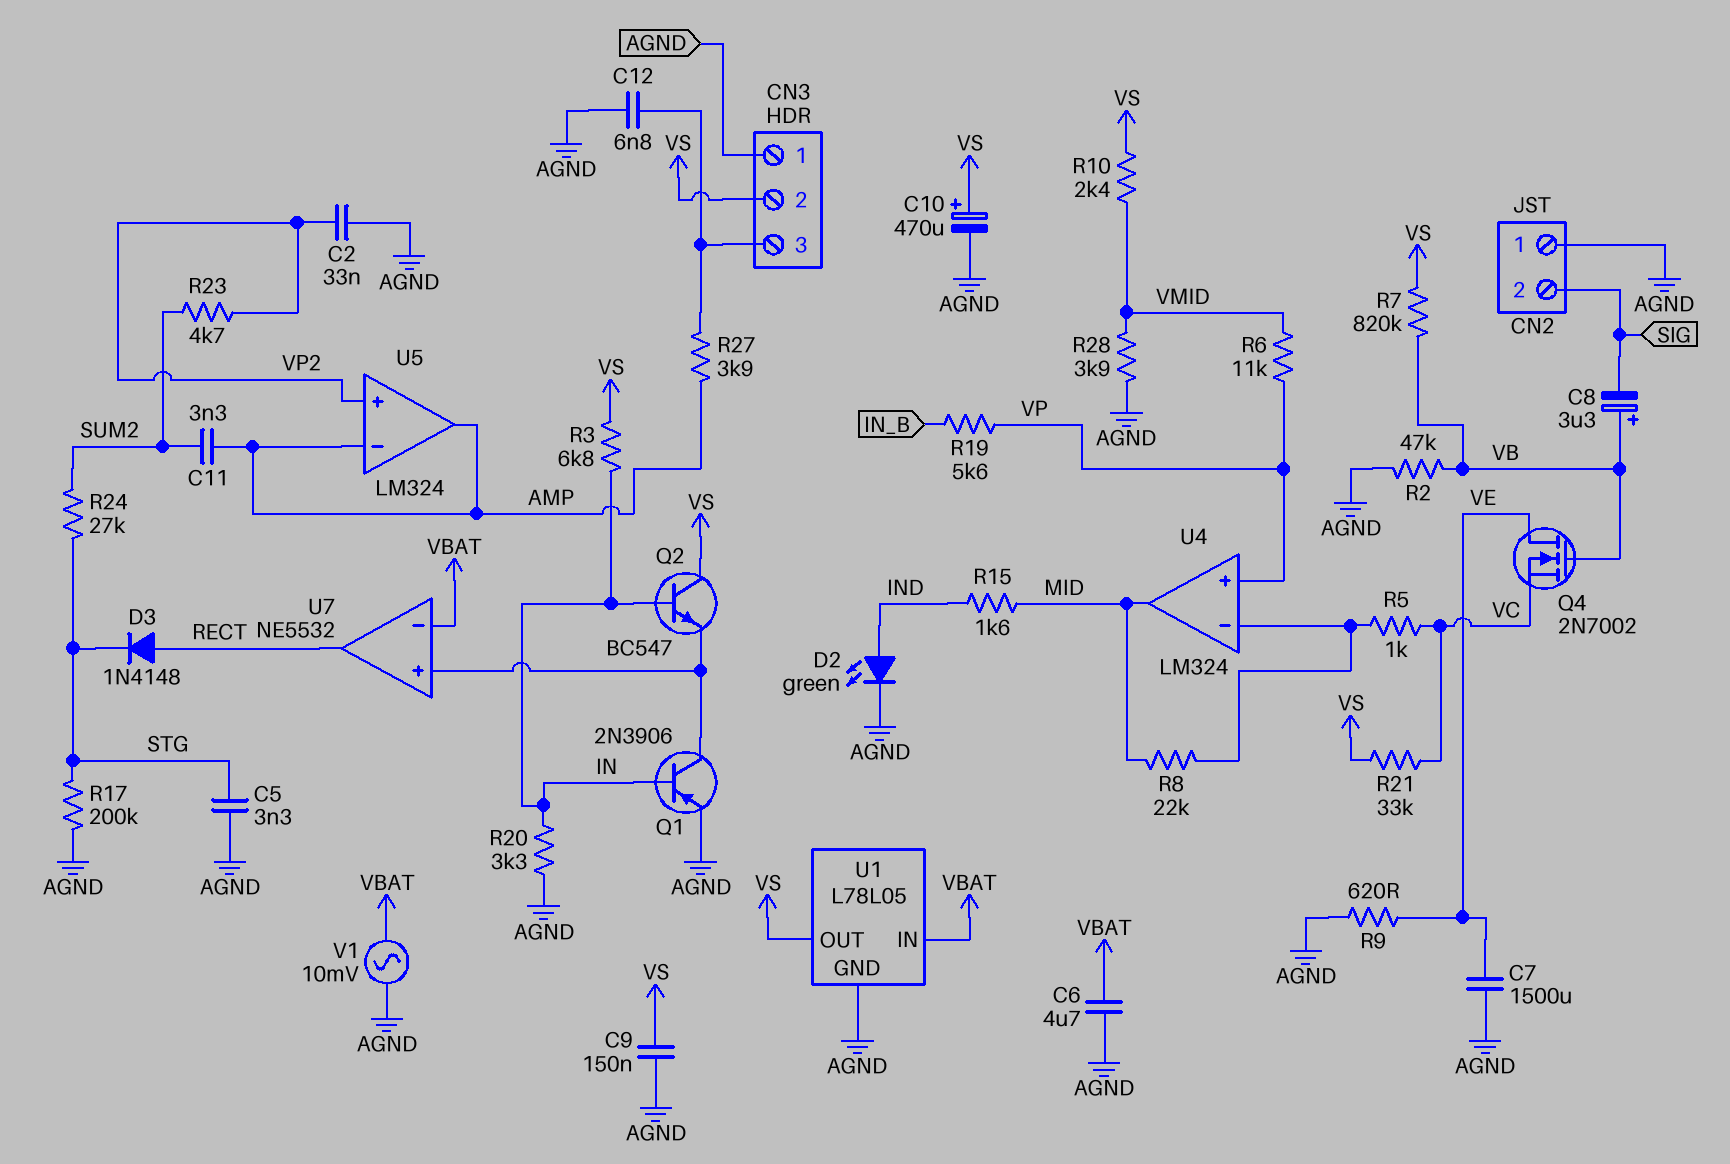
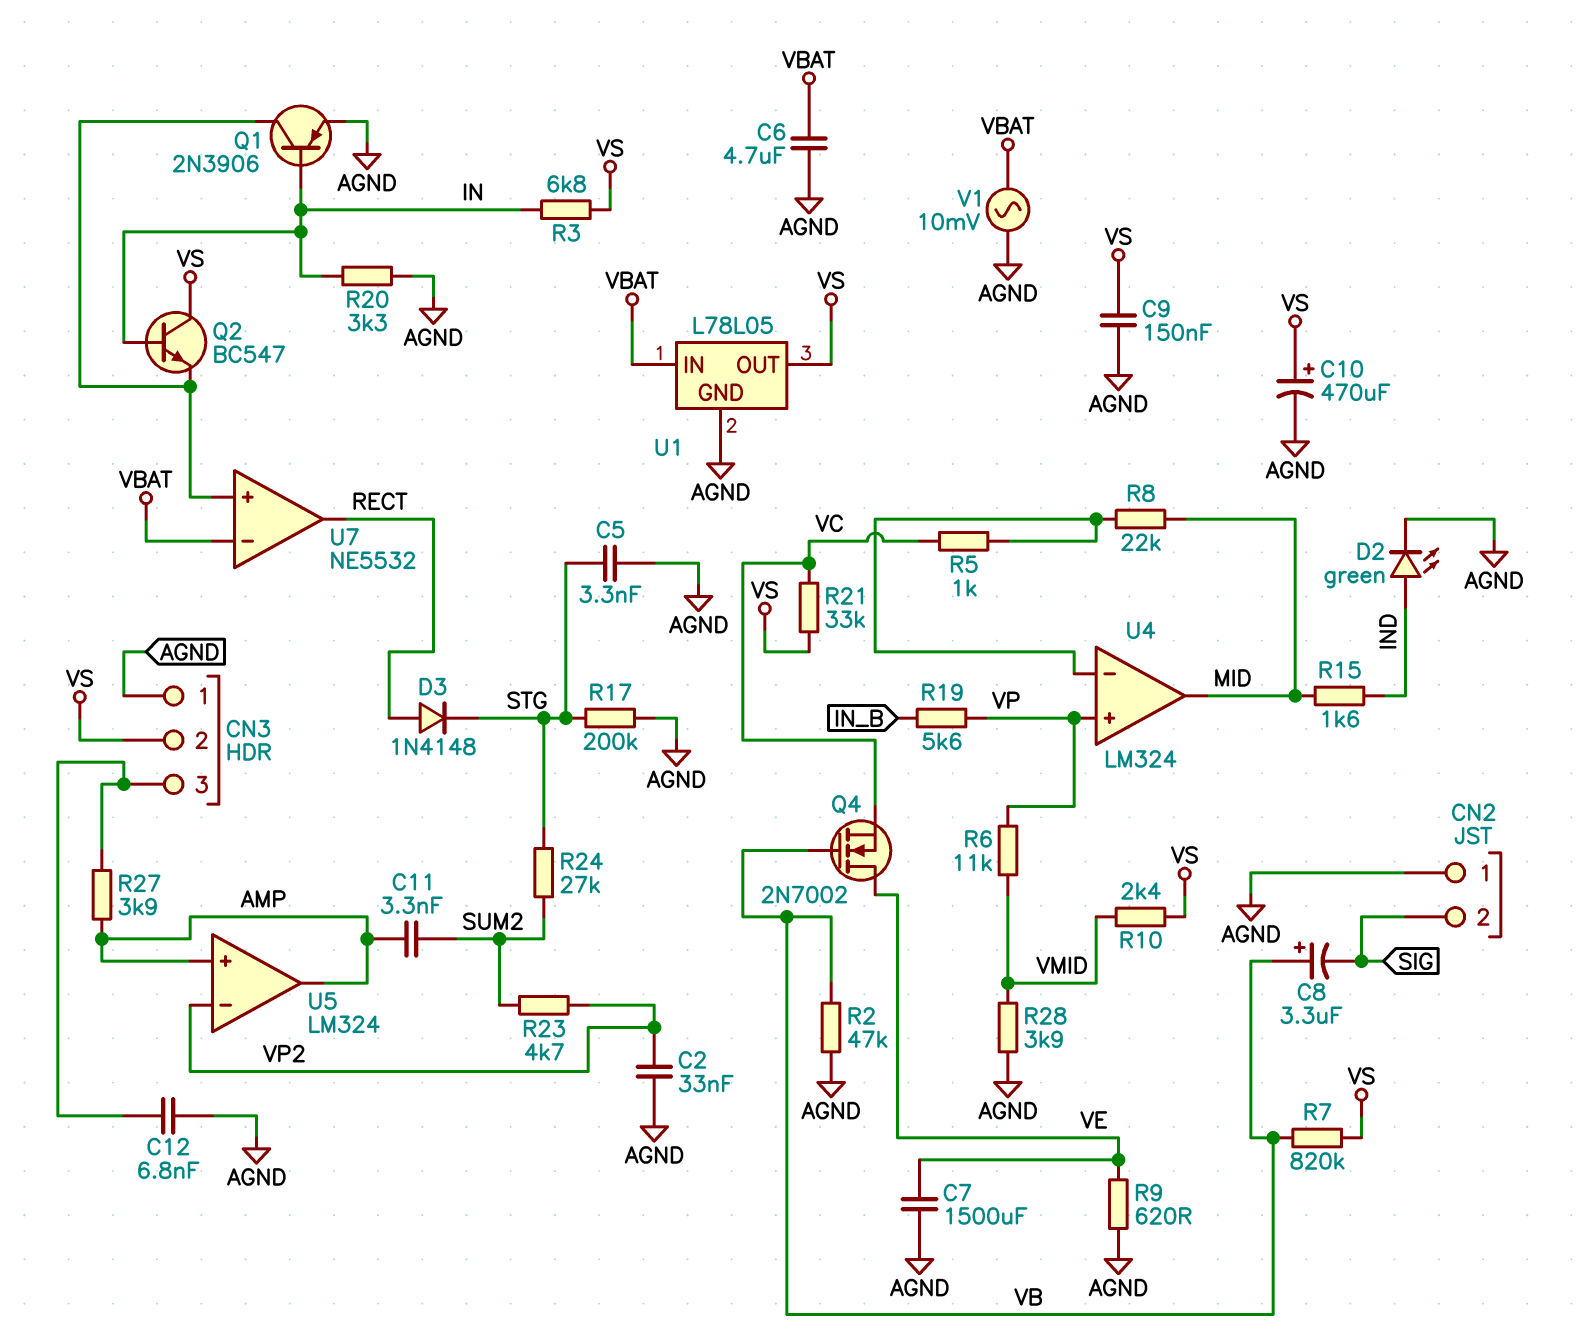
U5 pin in+: VP2 -> AMP
U5 pin in-: AMP -> VP2

